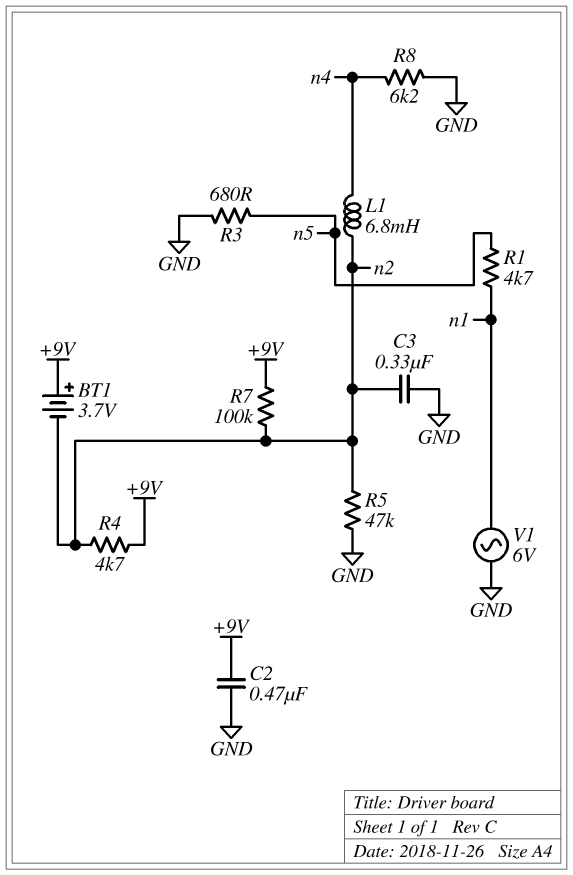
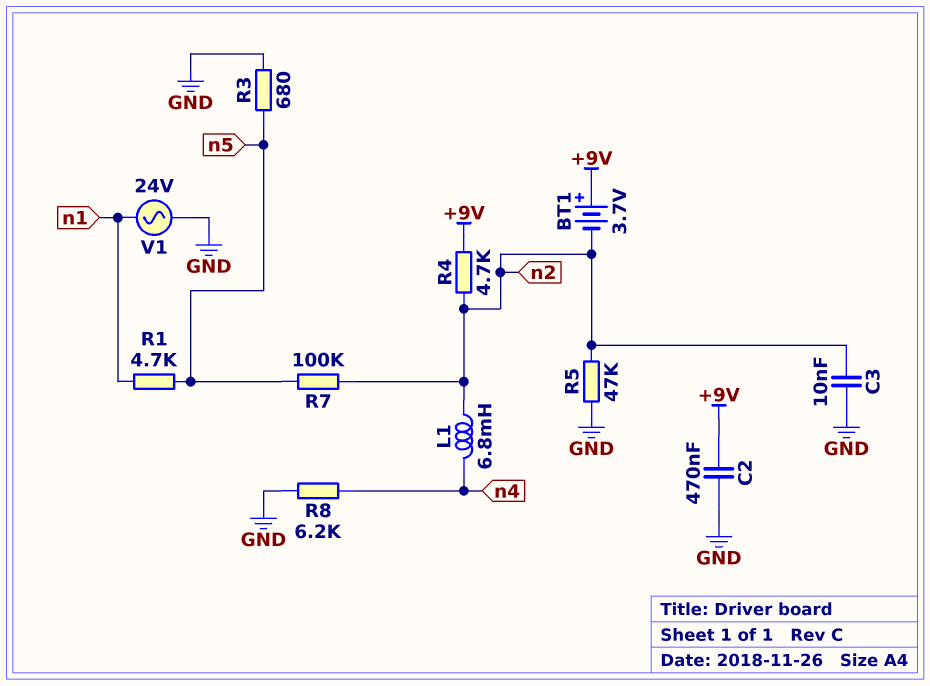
C3: 330nF (GND, n2) -> 10nF (GND, n2)
R7: 100k (+9V, n2) -> 100k (n2, n5)
V1: AC 6V (GND, n1) -> AC 24V (GND, n1)

